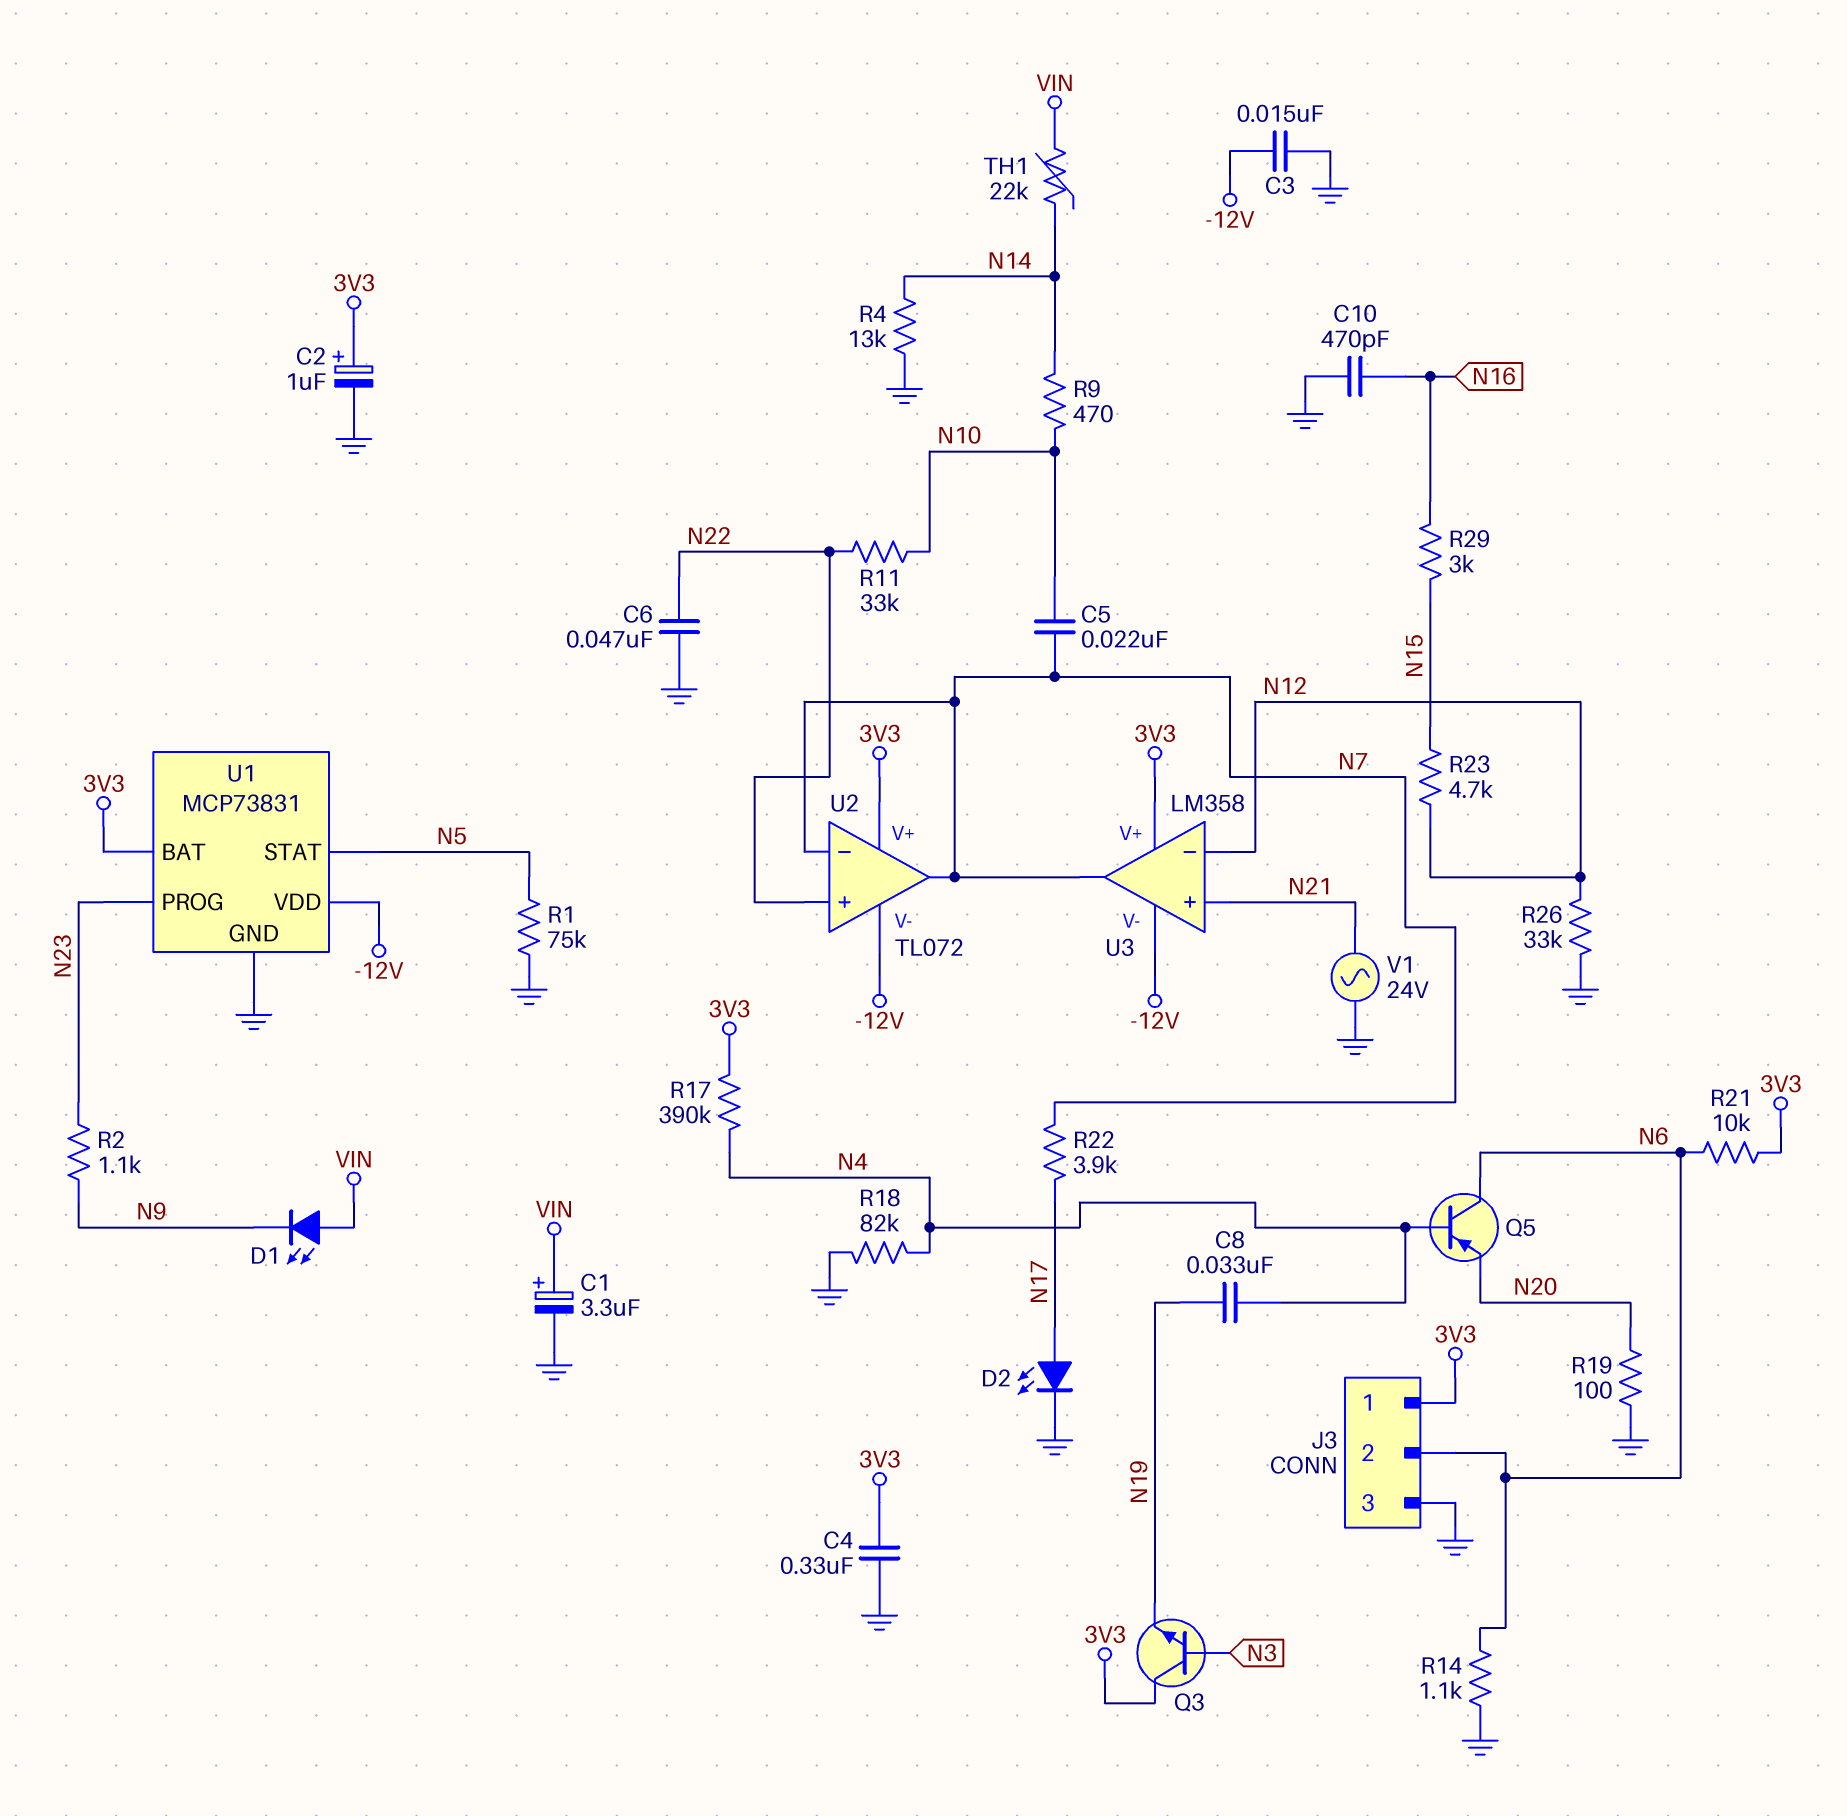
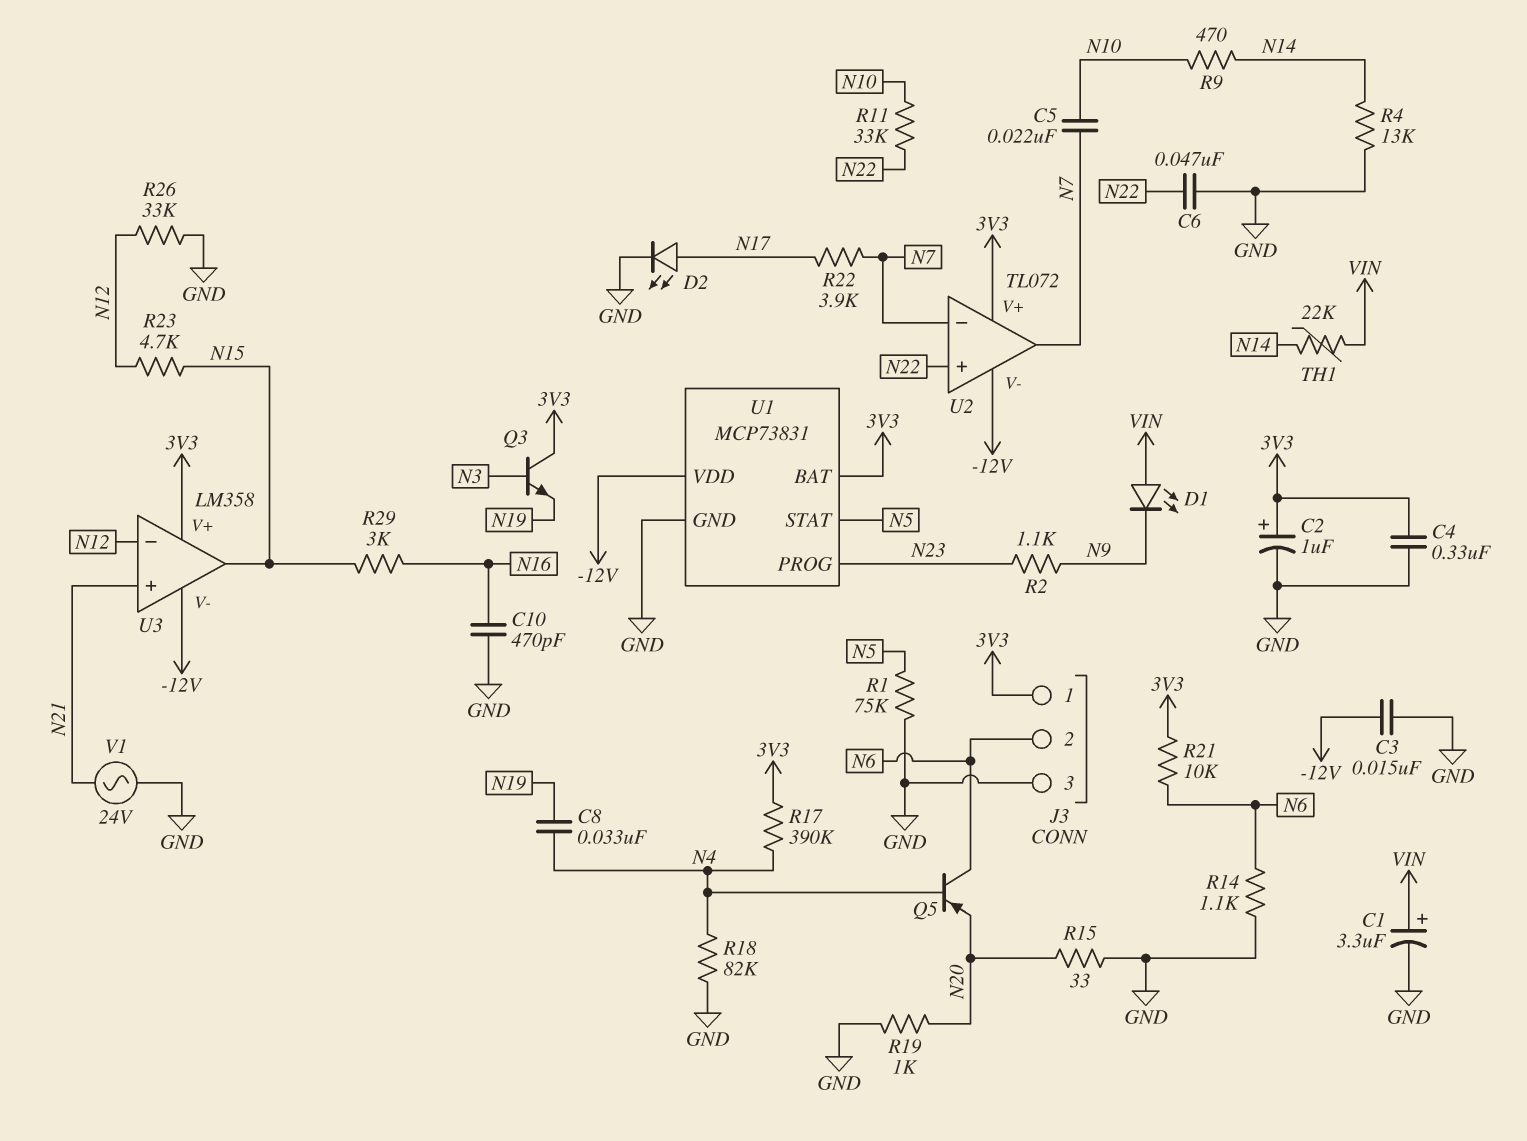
R15: none -> 33 (GND, N20)
R19: 100 (GND, N20) -> 1k (GND, N20)
U3 pin out: N7 -> N15

